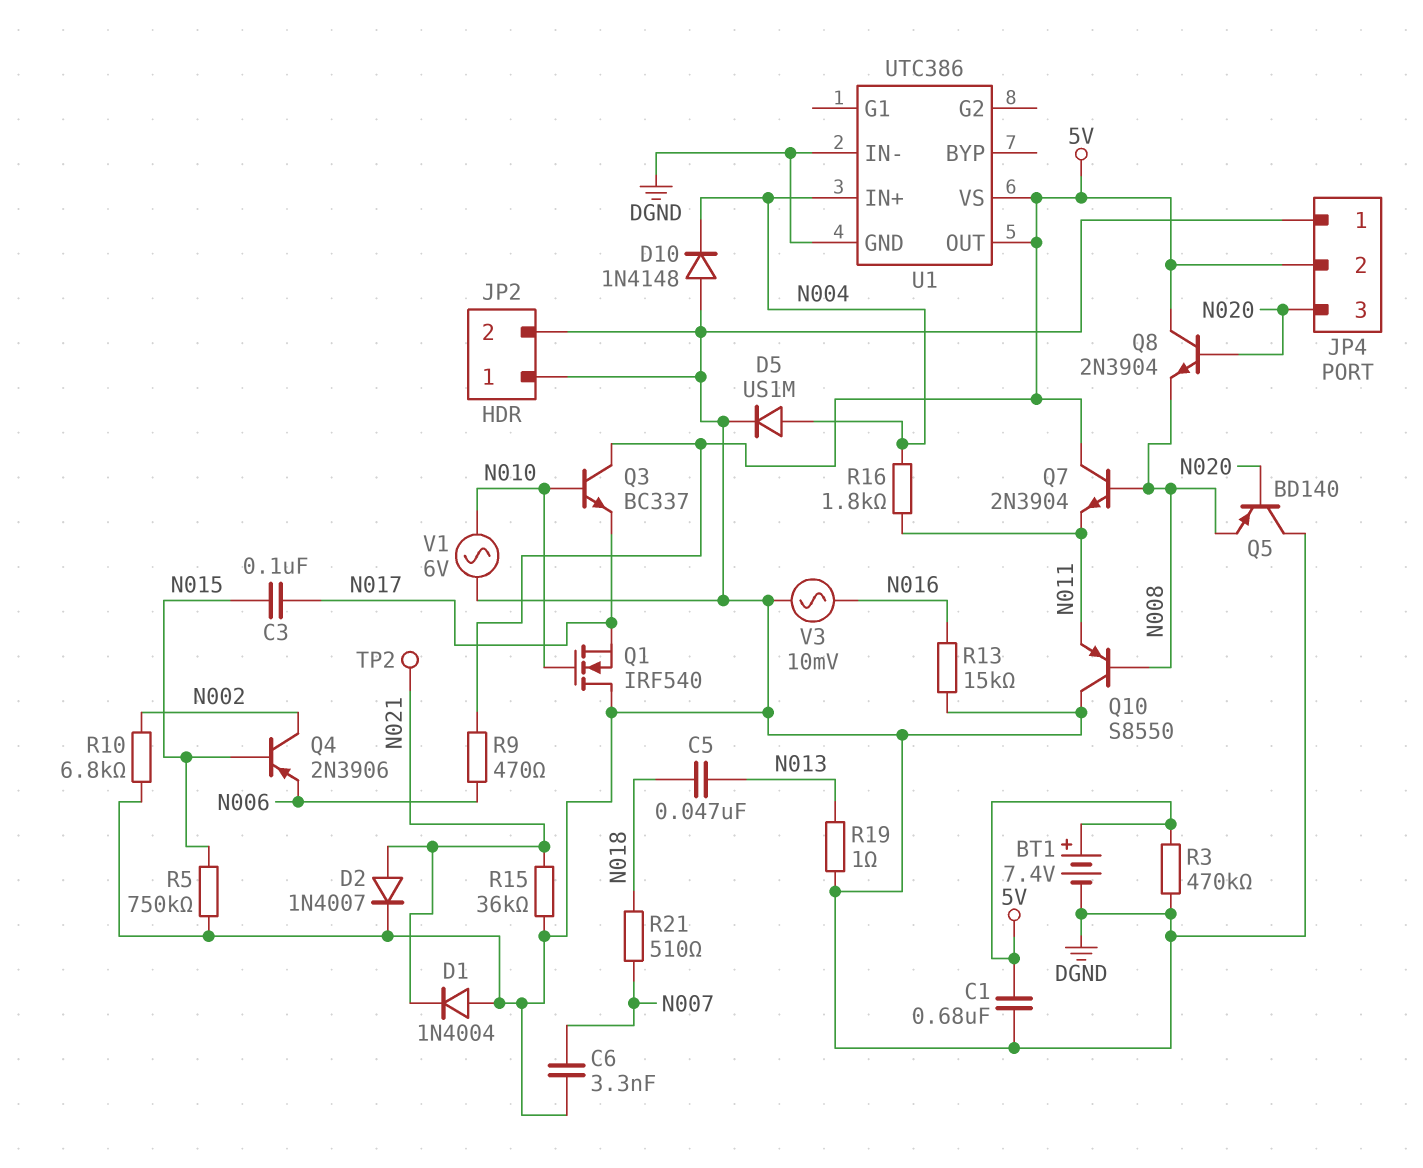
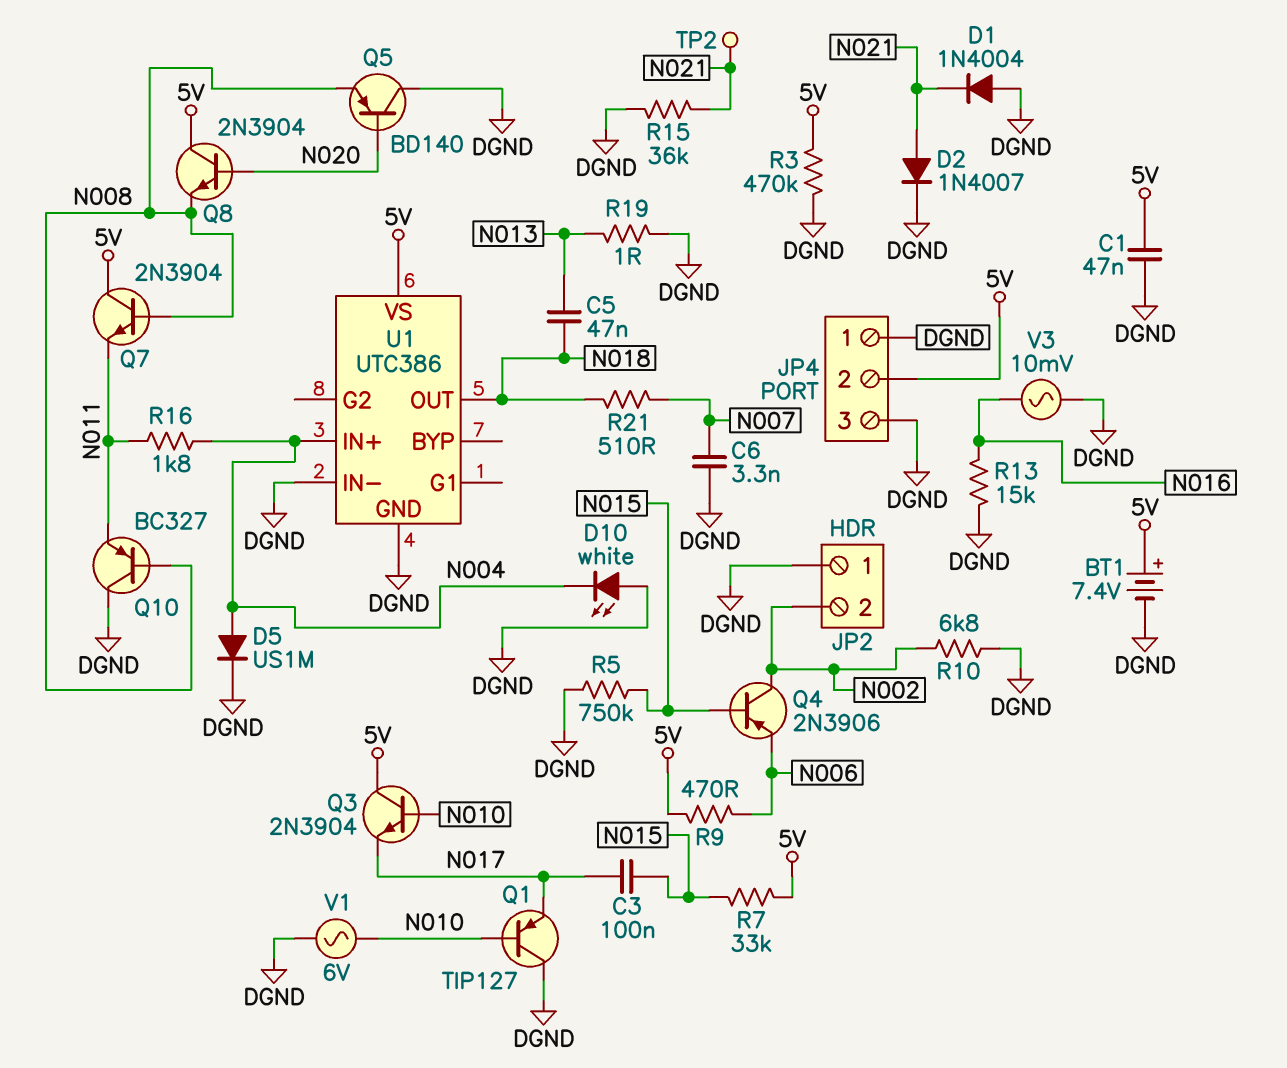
C1: 680nF (5V, DGND) -> 47nF (5V, DGND)
D10: diode 1N4148 (A DGND, K N004) -> LED white (A DGND, K N004)
JP2 pin 2: DGND -> N002
JP4 pin 3: N020 -> DGND
Q1: NMOS IRF540 (G N010, D DGND, S N017) -> PNP TIP127 (B N010, C DGND, E N017)
Q3: NPN BC337 (B N010, C 5V, E N017) -> NPN 2N3904 (B N010, C 5V, E N017)
Q10: PNP S8550 (B N008, C DGND, E N011) -> PNP BC327 (B N008, C DGND, E N011)
R7: none -> 33k (5V, N015)
U1 pin OUT: 5V -> N018

